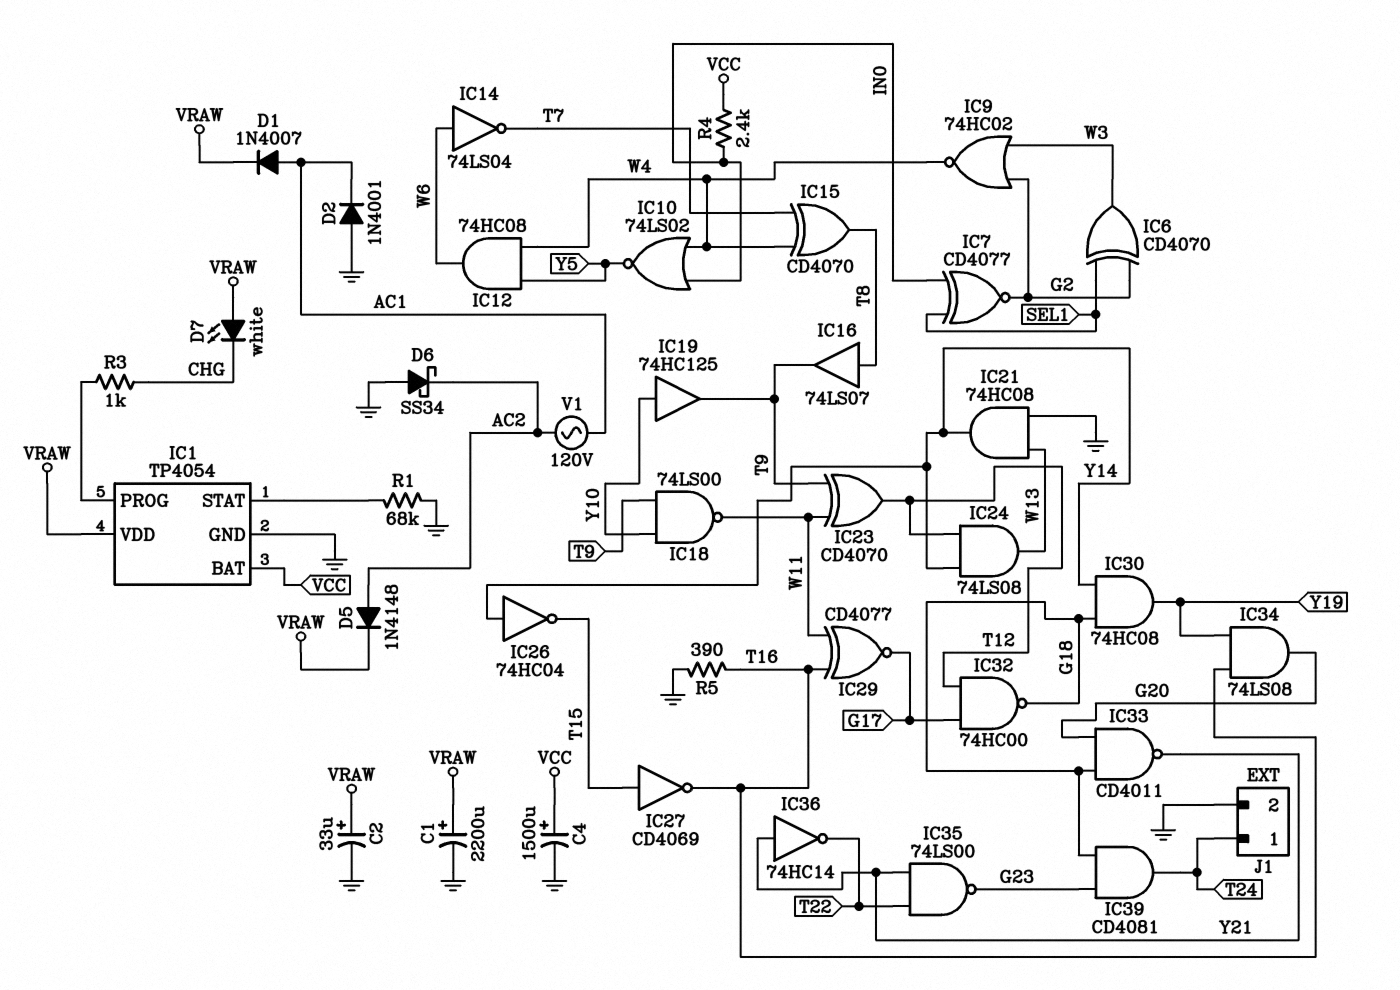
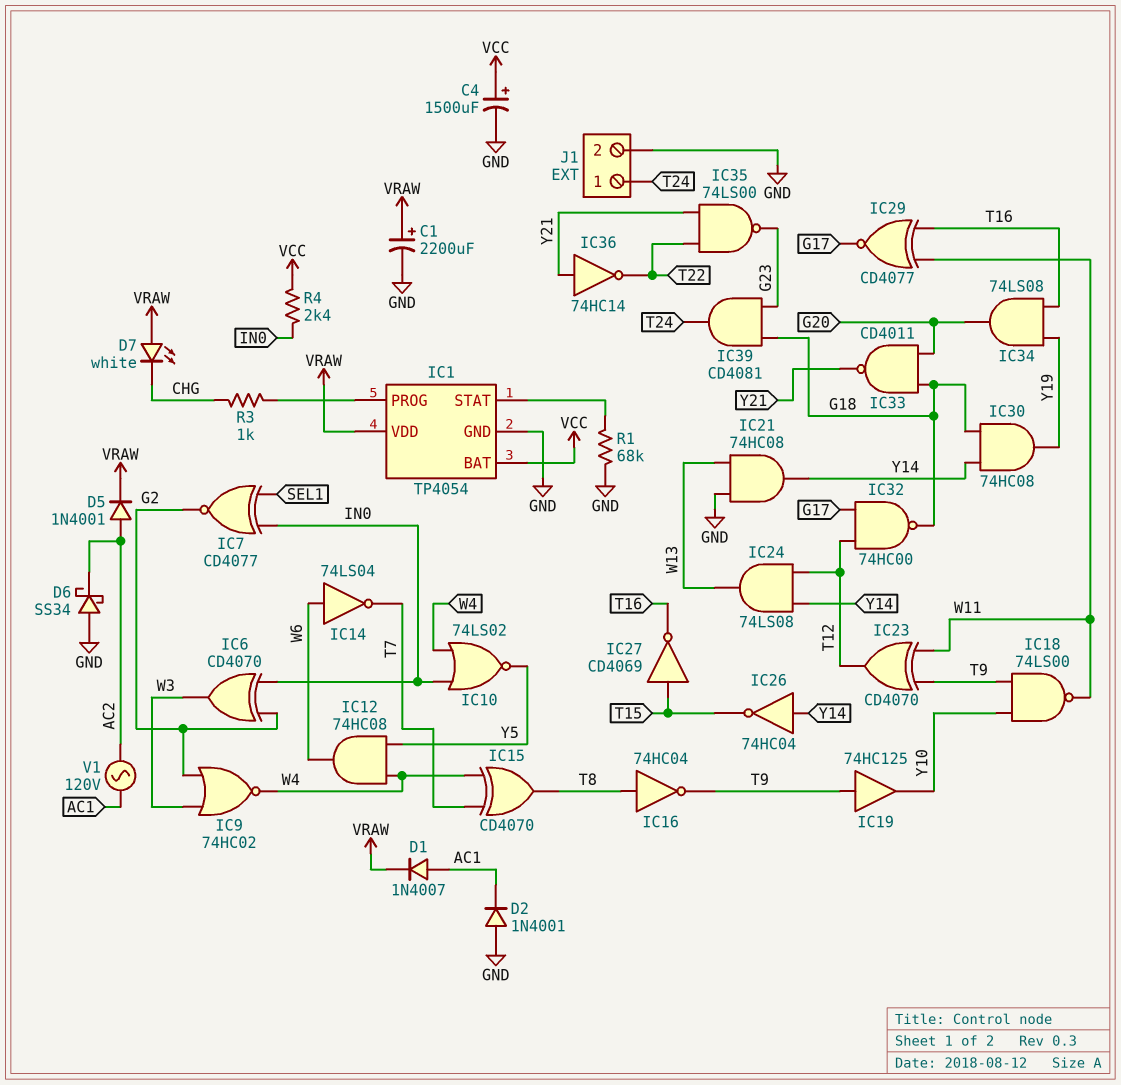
C2: 33uF (plus VRAW, minus GND) -> none
D5: diode 1N4148 (A AC2, K VRAW) -> diode 1N4001 (A AC2, K VRAW)
IC6: XOR CD4070 (in G2, in SEL1, out W3) -> XOR CD4070 (in G2, in IN0, out W3)
IC16: buffer 74LS07 (in T8, out T9) -> NOT 74HC04 (in T8, out T9)
IC19: buffer 74HC125 (in Y10, out T9) -> buffer 74HC125 (in T9, out Y10)
R5: 390 (GND, T16) -> none

